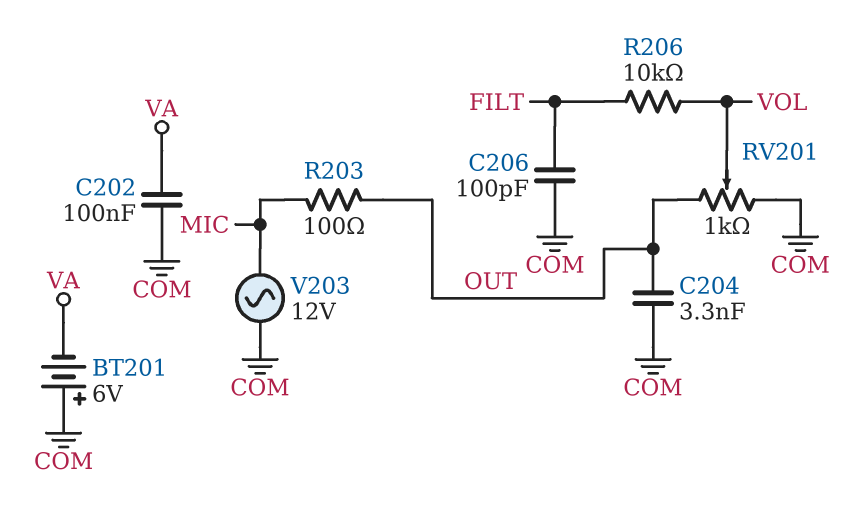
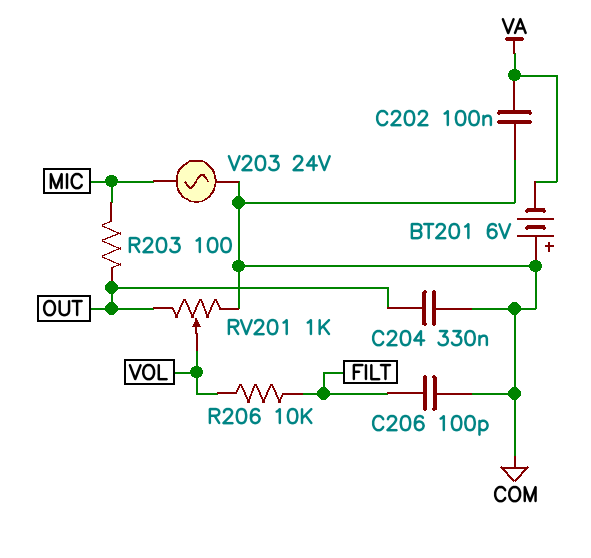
C204: 3.3nF (COM, OUT) -> 330nF (COM, OUT)
V203: AC 12V (COM, MIC) -> AC 24V (COM, MIC)

